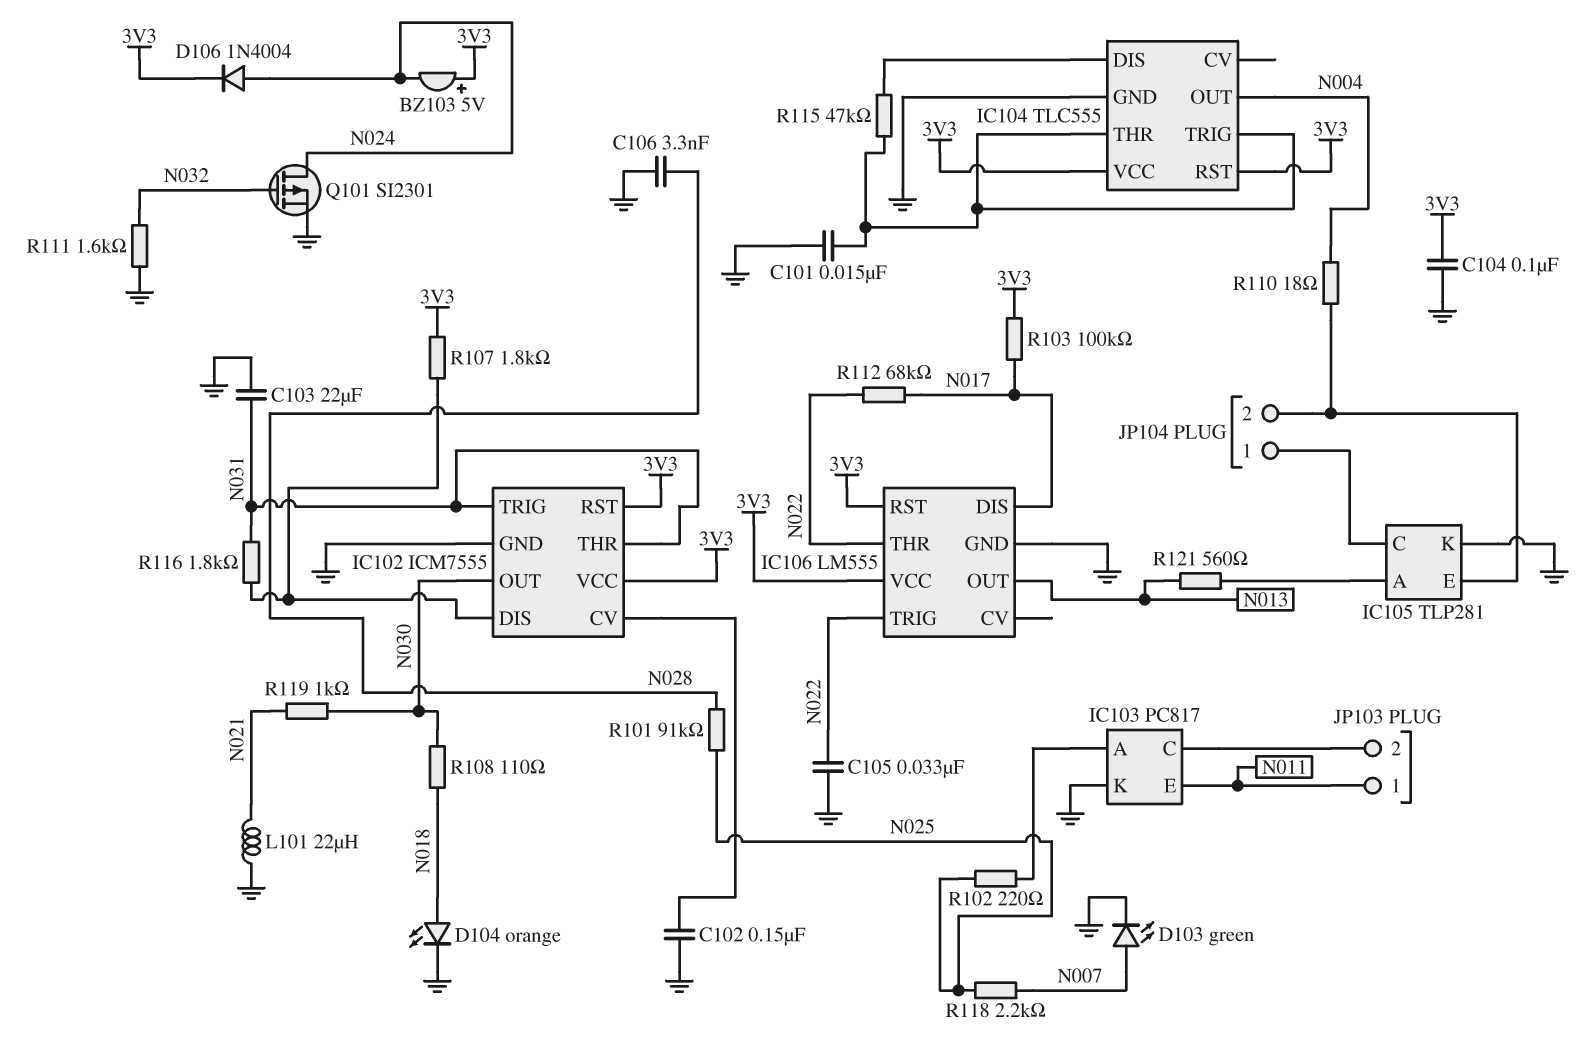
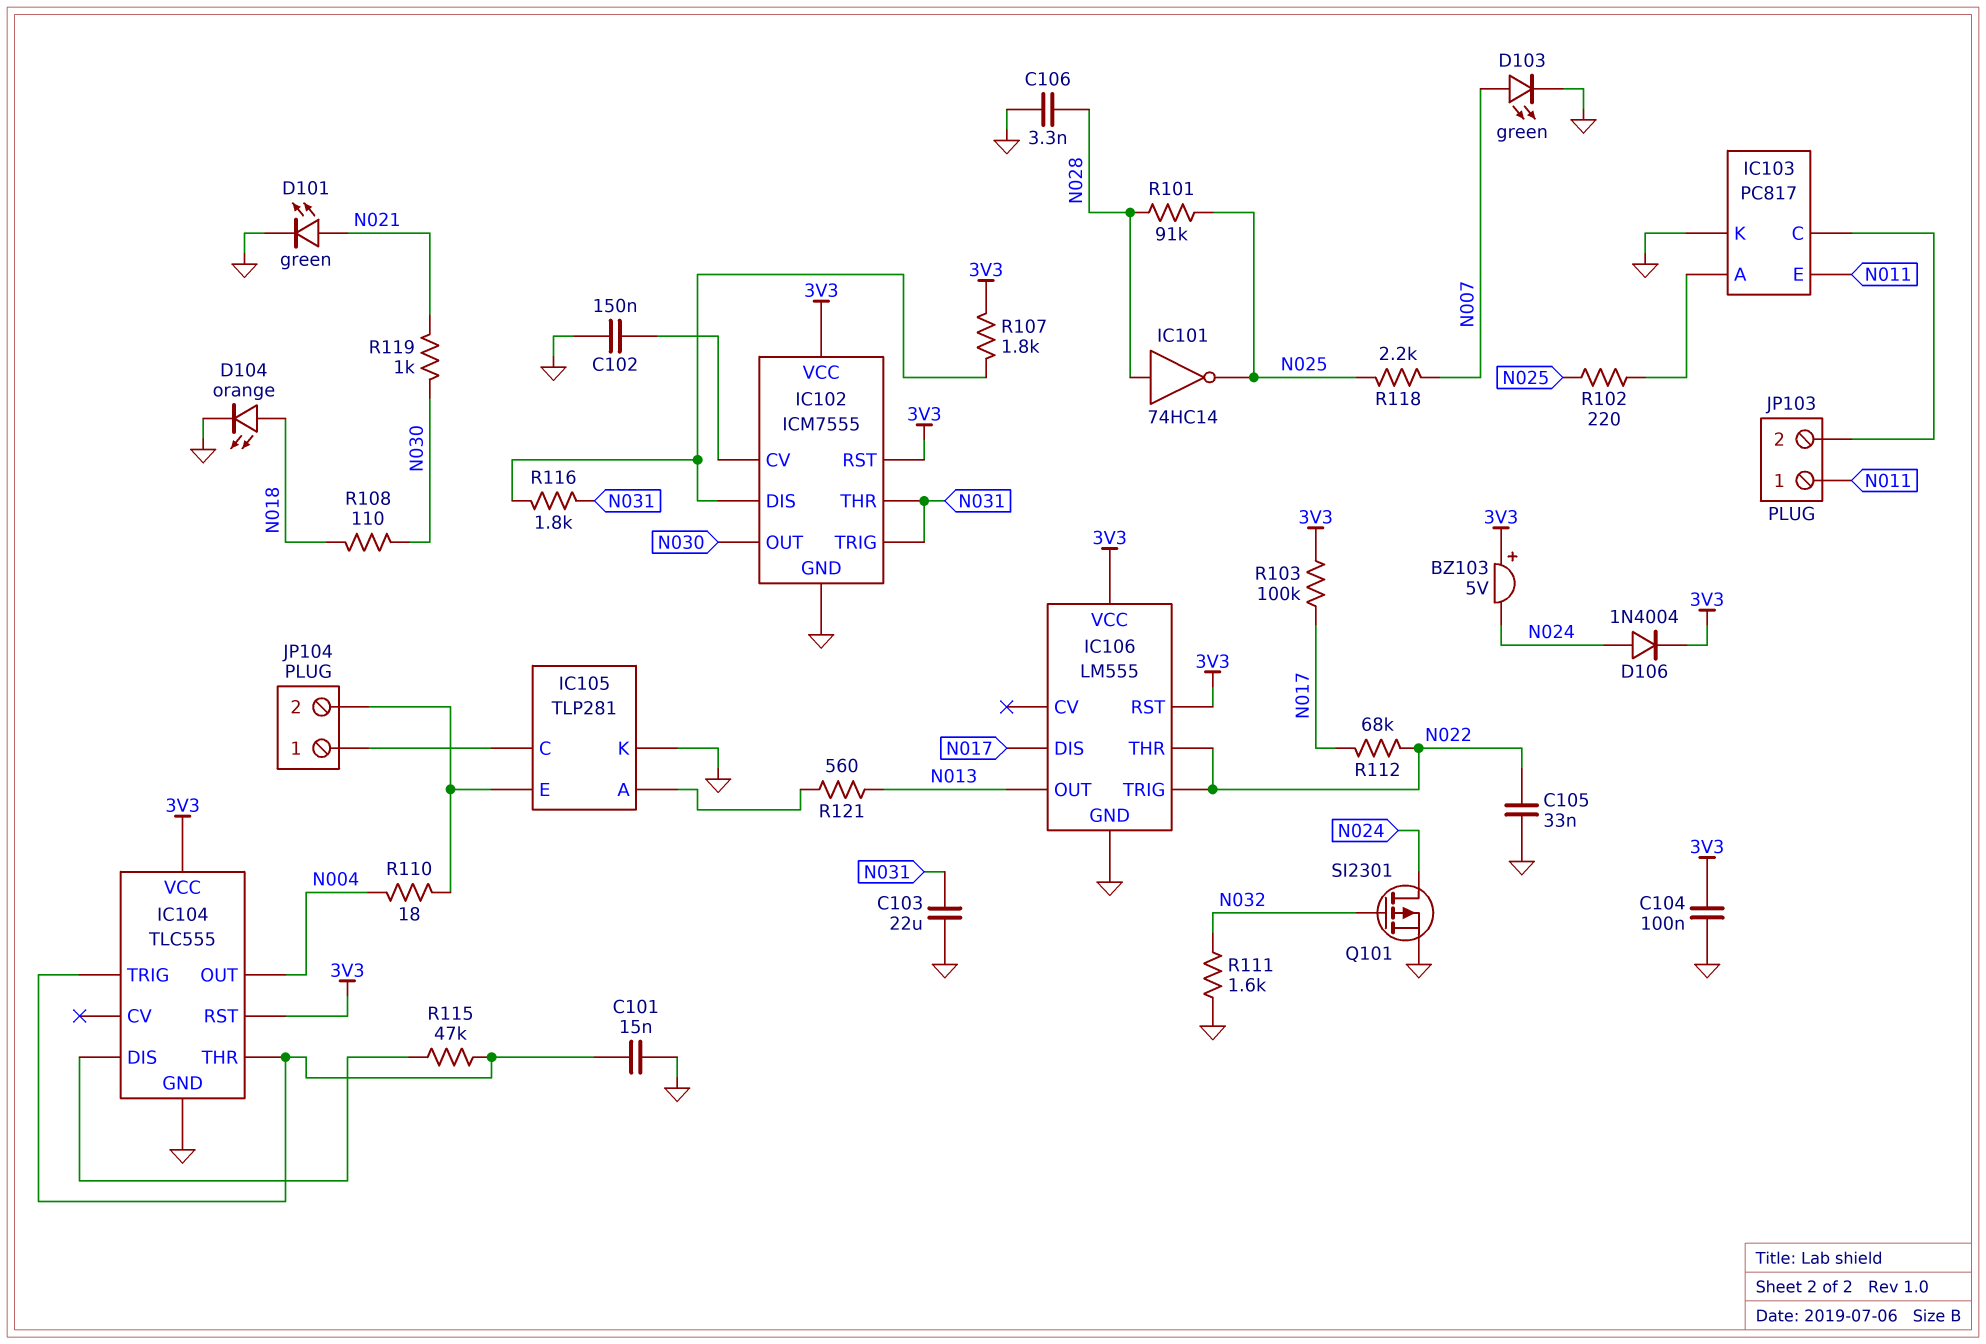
D101: none -> LED green (A N021, K GND)
IC101: none -> NOT 74HC14 (in N028, out N025)
L101: 22uH (GND, N021) -> none

